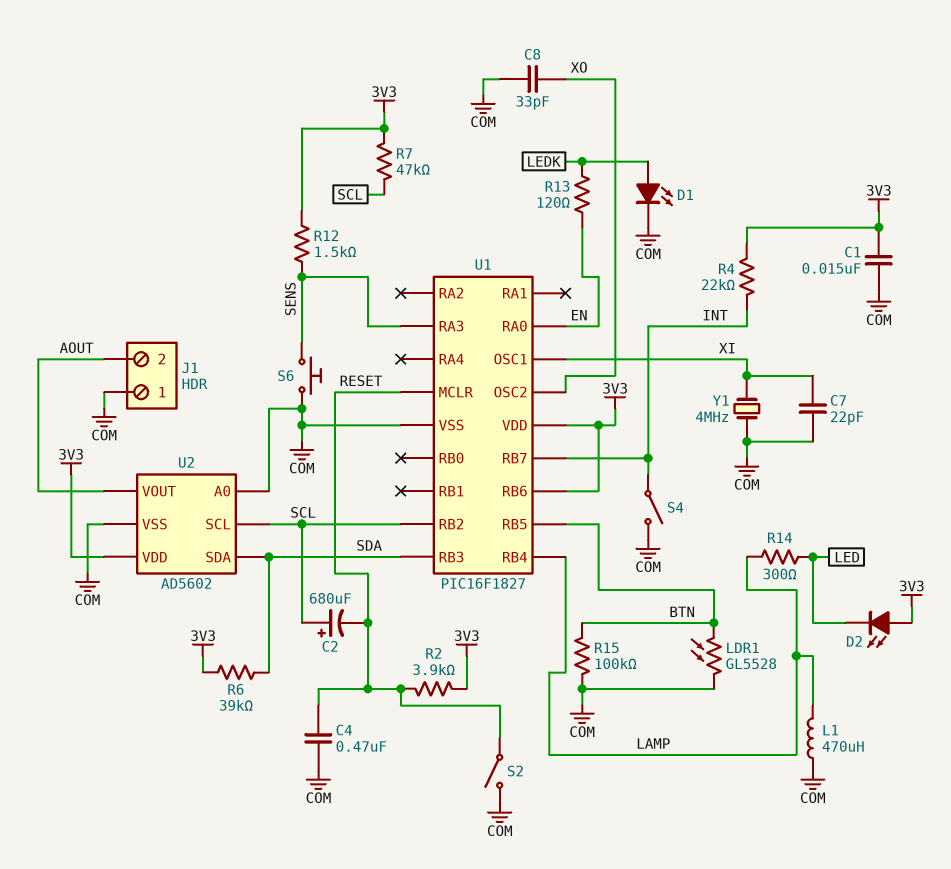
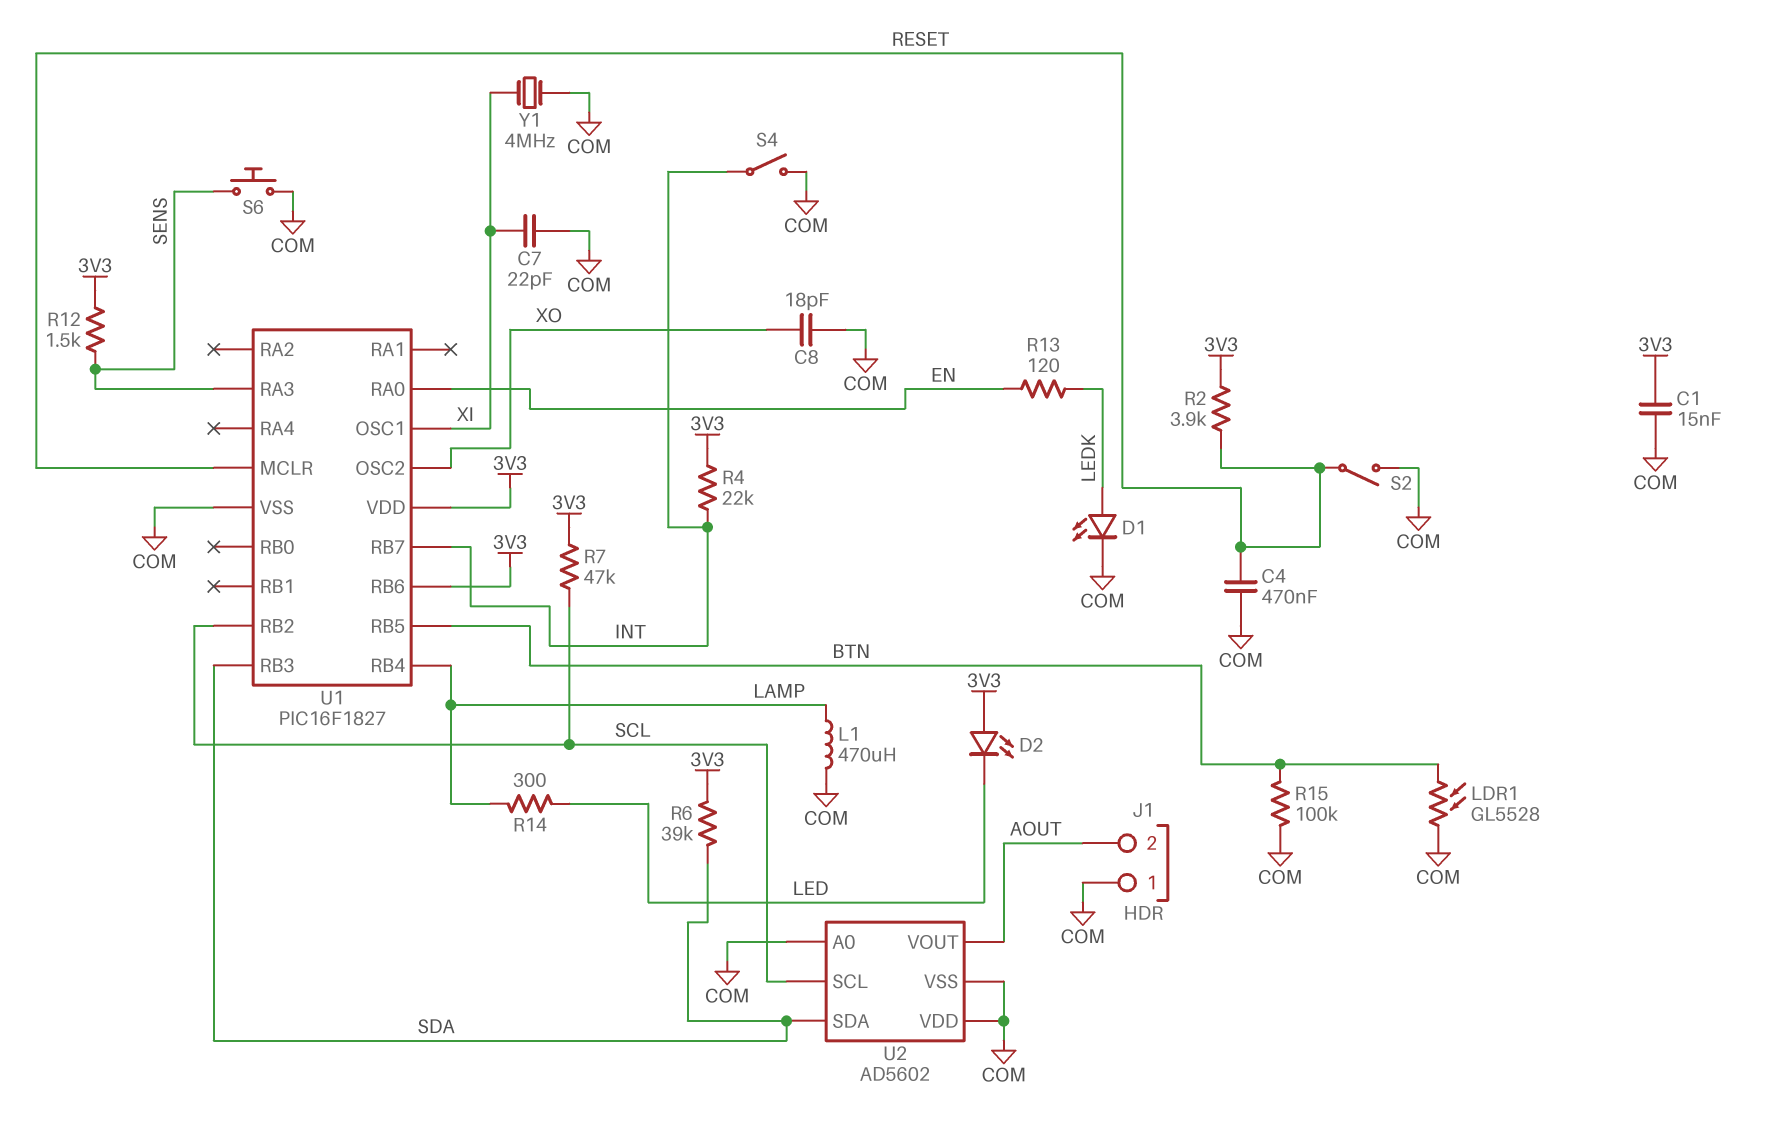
C2: 680uF (plus SCL, minus RESET) -> none
C8: 33pF (COM, XO) -> 18pF (COM, XO)
U2 pin VDD: 3V3 -> COM

